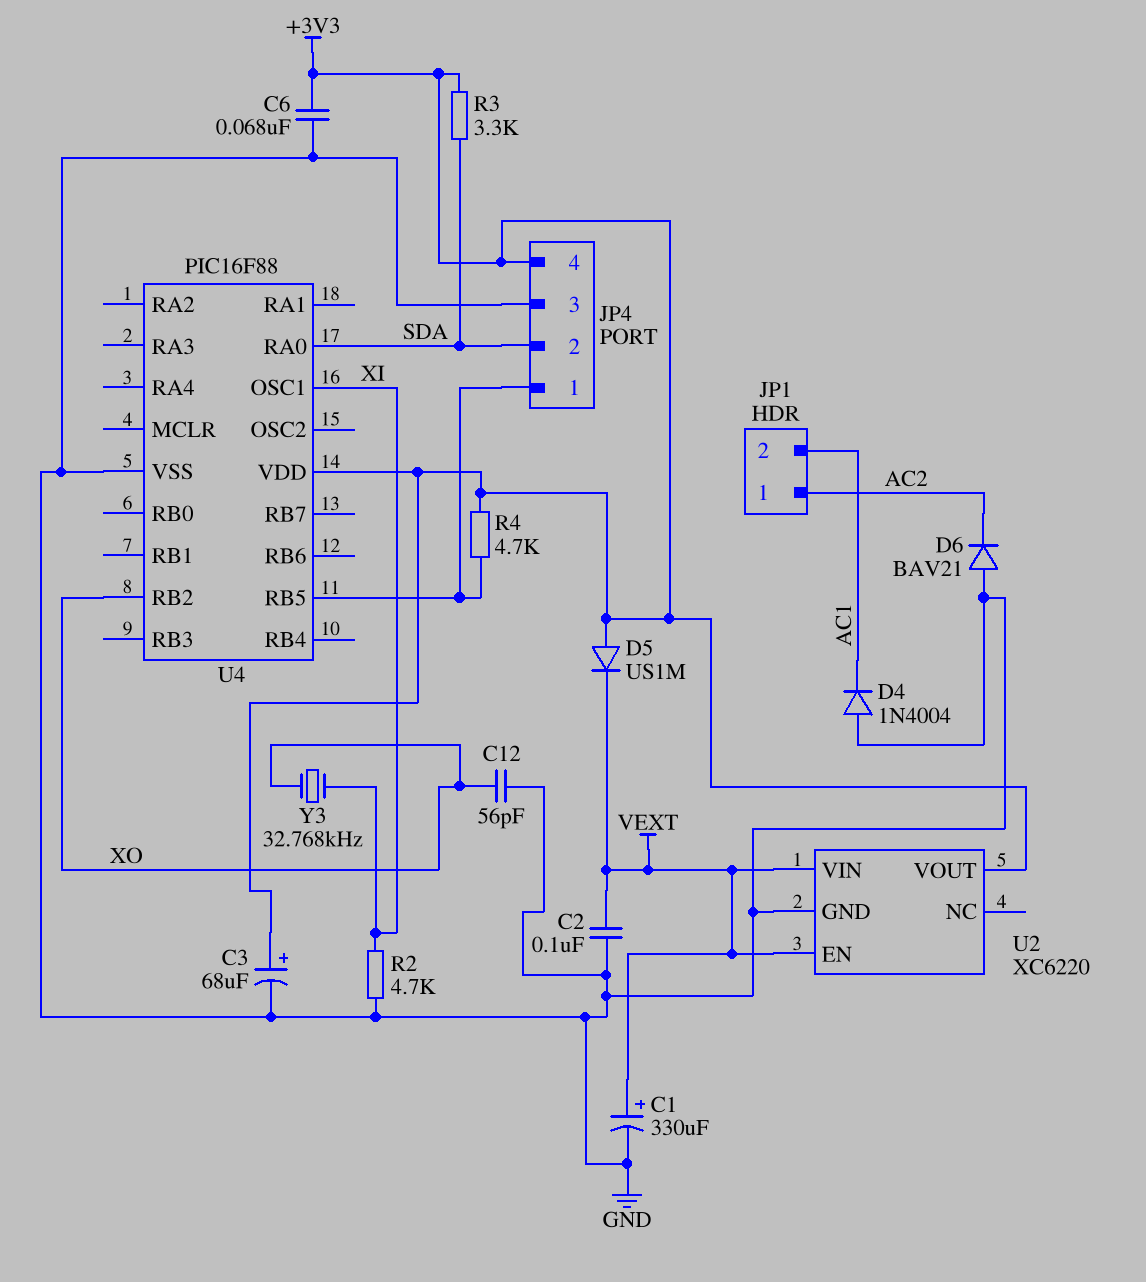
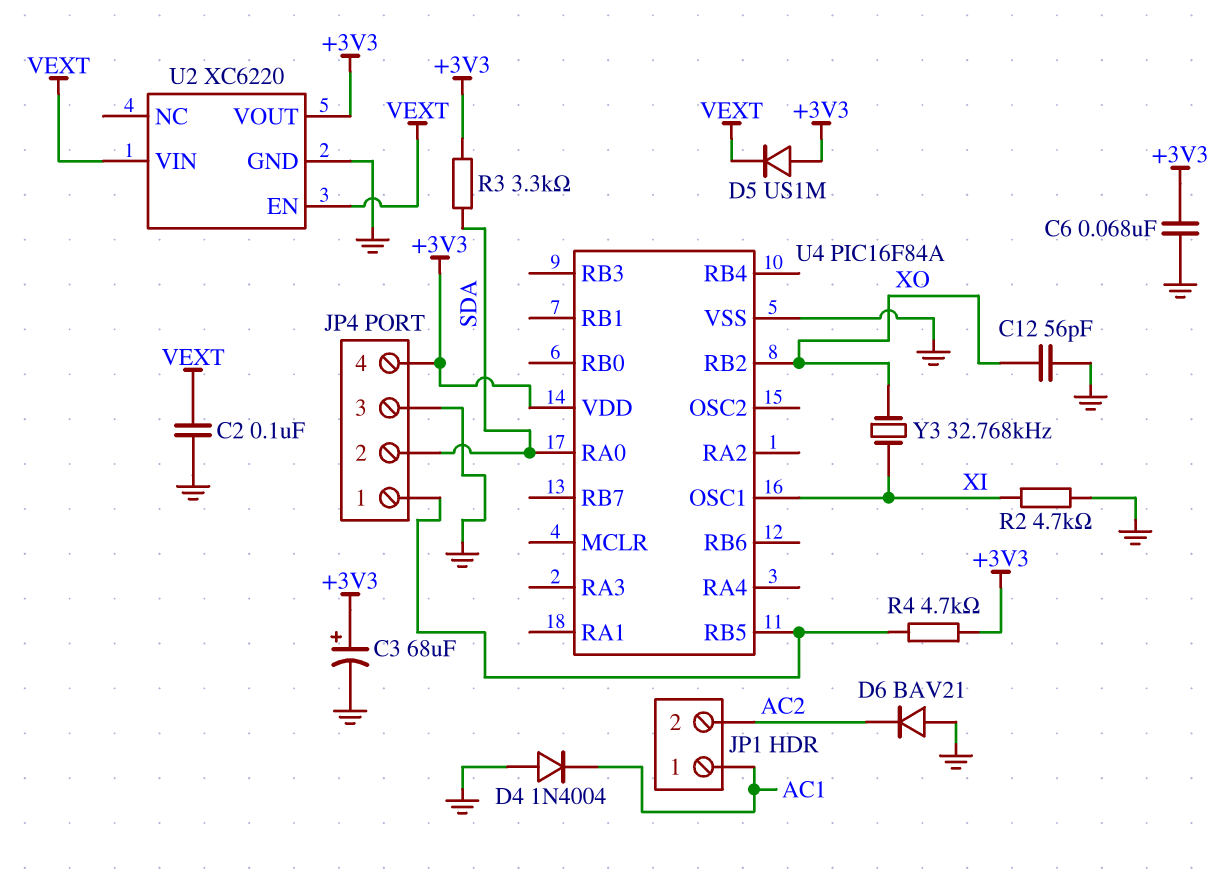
C1: 330uF (plus VEXT, minus GND) -> none
JP1 pin 1: AC2 -> AC1
JP1 pin 2: AC1 -> AC2
U4: PIC16F88 -> PIC16F84A

